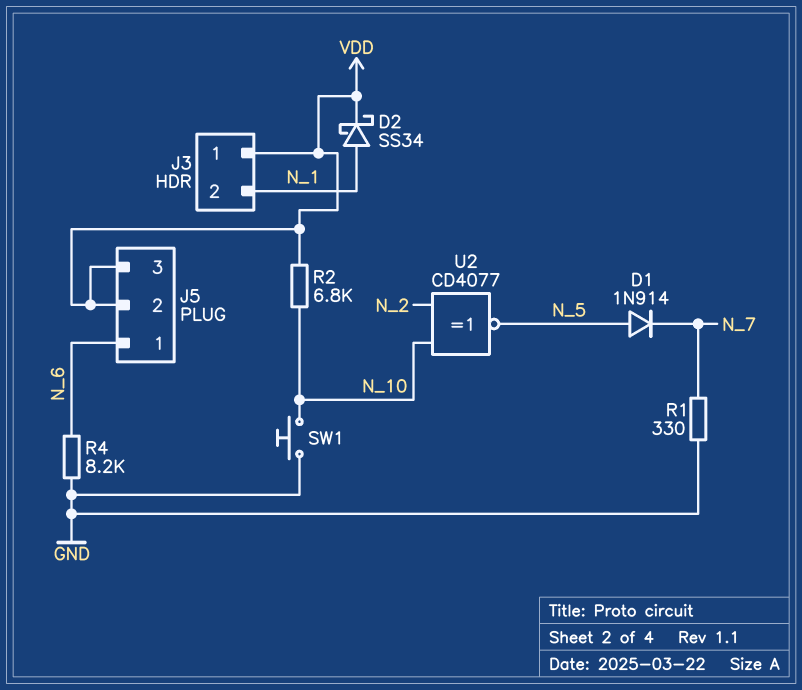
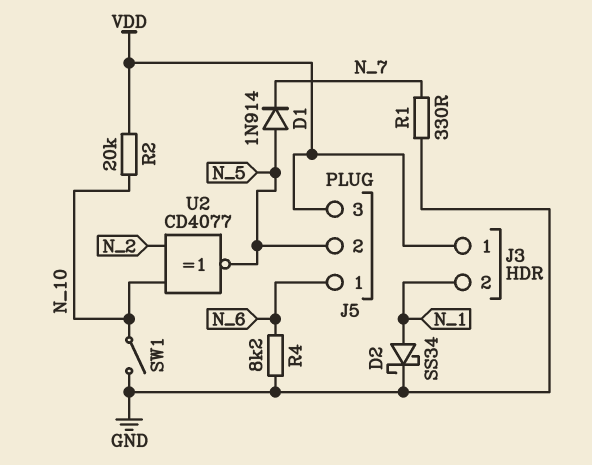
D2: schottky SS34 (A N_1, K VDD) -> schottky SS34 (A N_1, K GND)
J5 pin 2: VDD -> N_5
R2: 6.8k (N_10, VDD) -> 20k (N_10, VDD)
SW1: button (GND, N_10) -> switch (GND, N_10)

